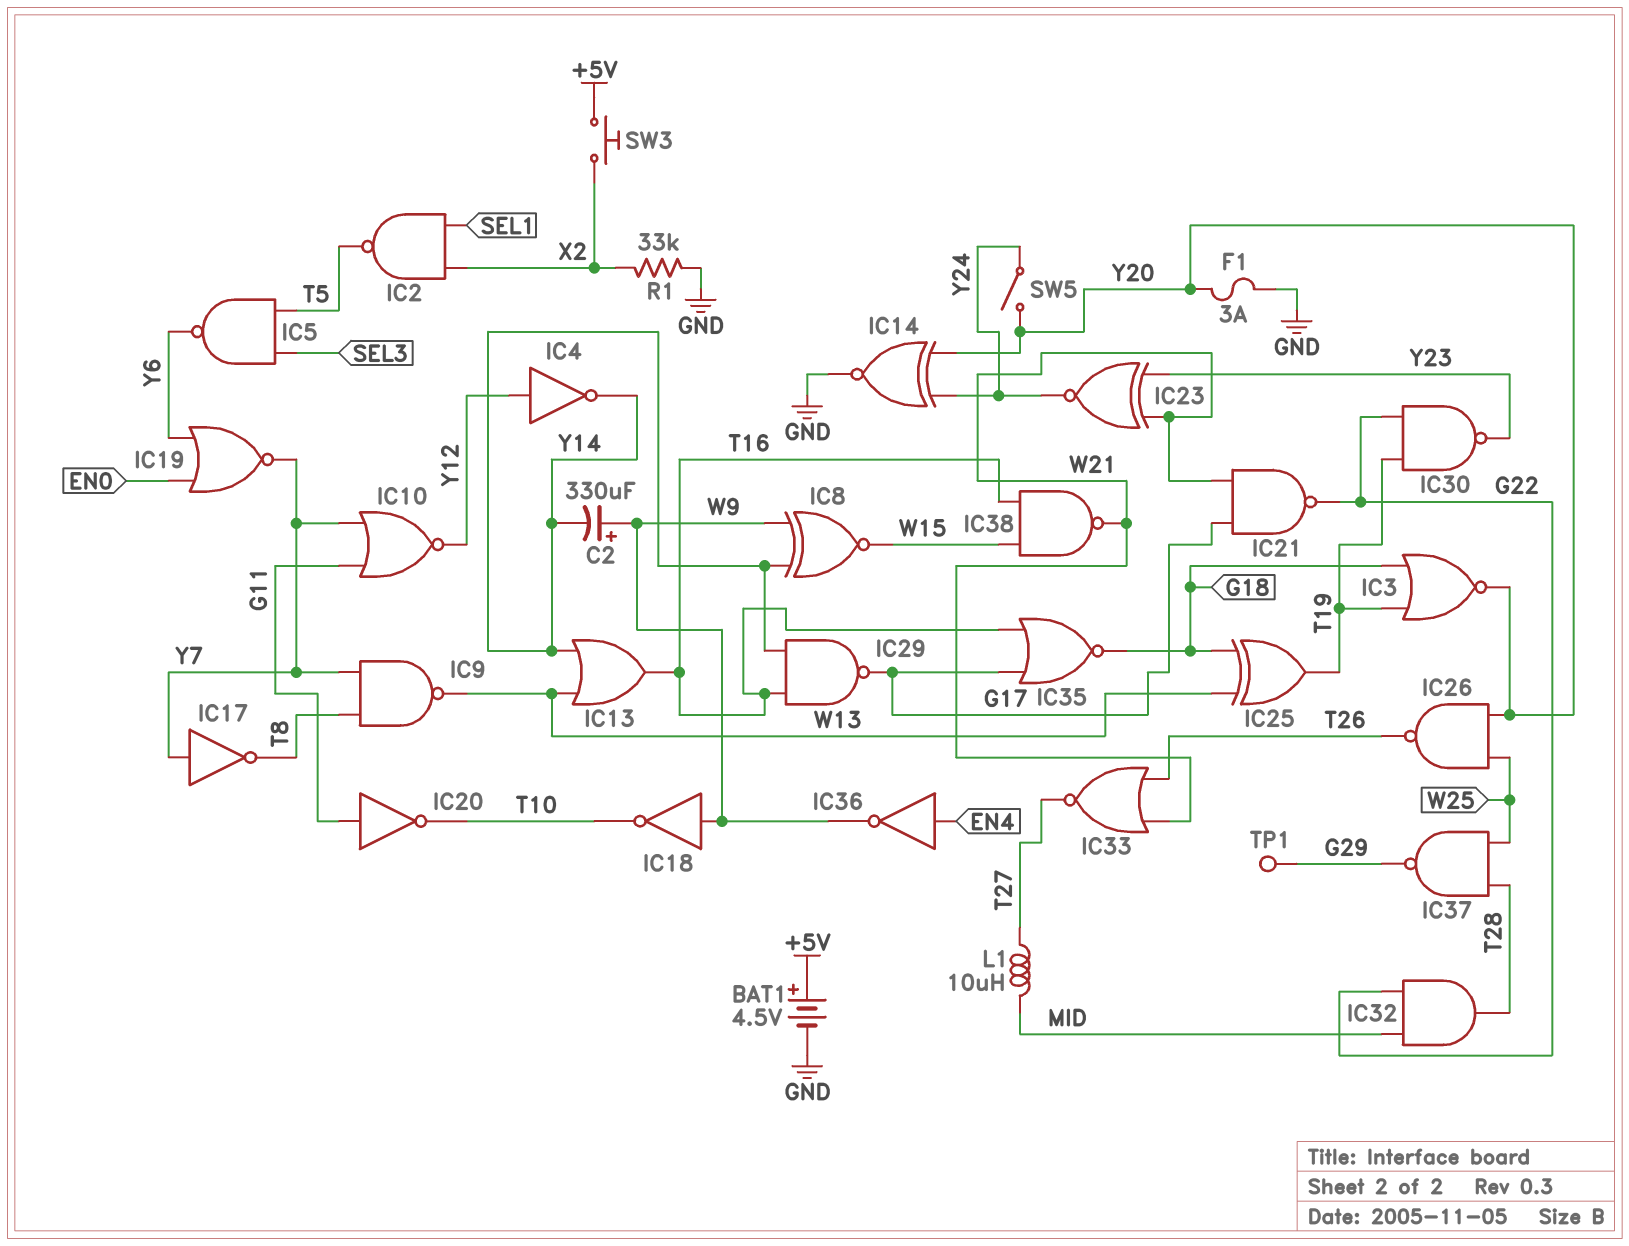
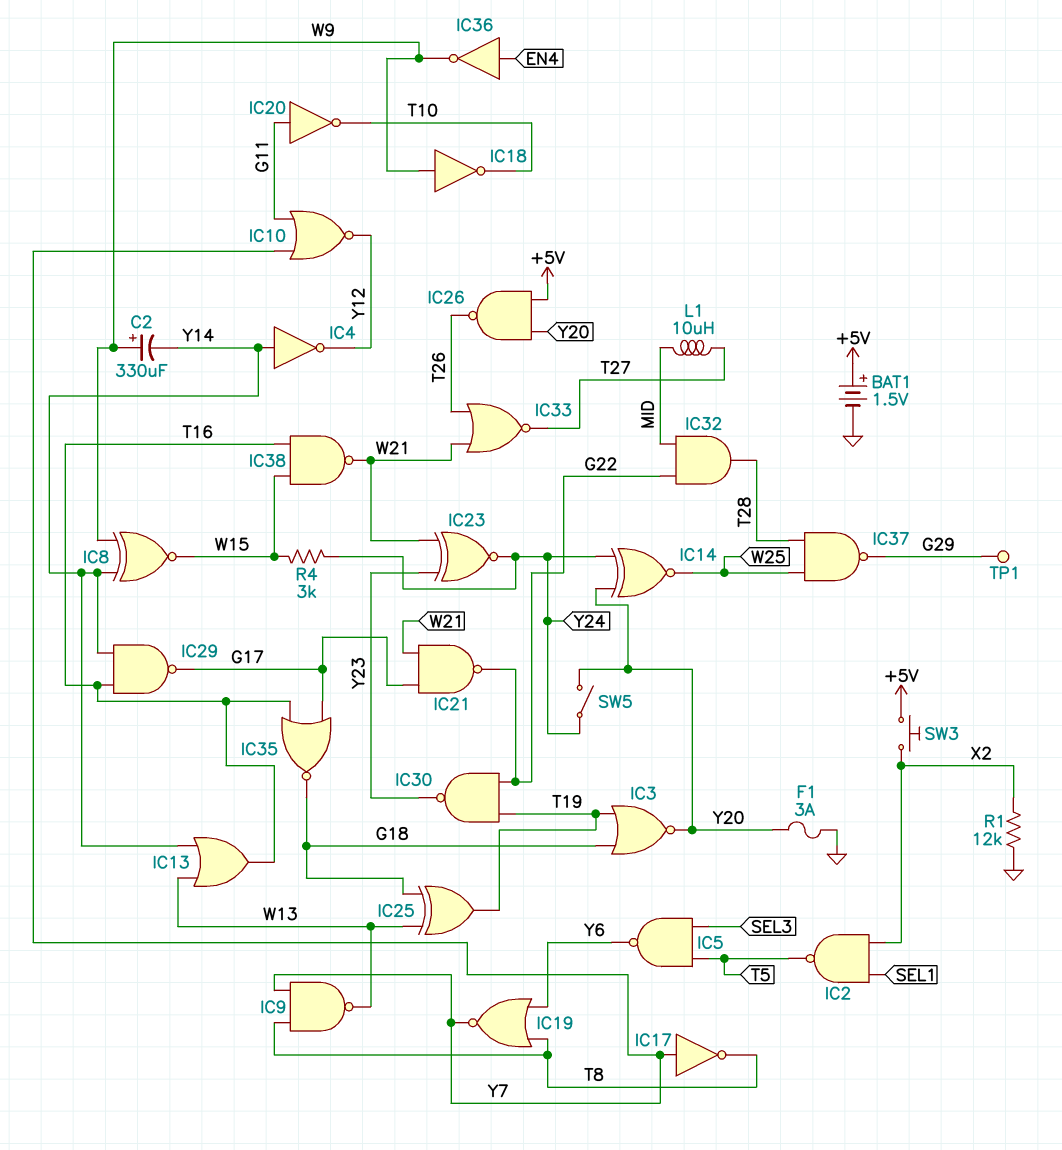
BAT1: 4.5V (plus +5V, minus GND) -> 1.5V (plus +5V, minus GND)
IC4: NOT (in Y12, out Y14) -> NOT (in Y14, out Y12)
IC14: XNOR (in Y20, in Y24, out GND) -> XNOR (in Y20, in Y24, out W25)
IC19: NOR (in EN0, in Y6, out Y7) -> NOR (in T8, in Y6, out Y7)
IC26: NAND (in W25, in Y20, out T26) -> NAND (in +5V, in Y20, out T26)
R1: 33k (GND, X2) -> 12k (GND, X2)
R4: none -> 3k (W15, Y24)

